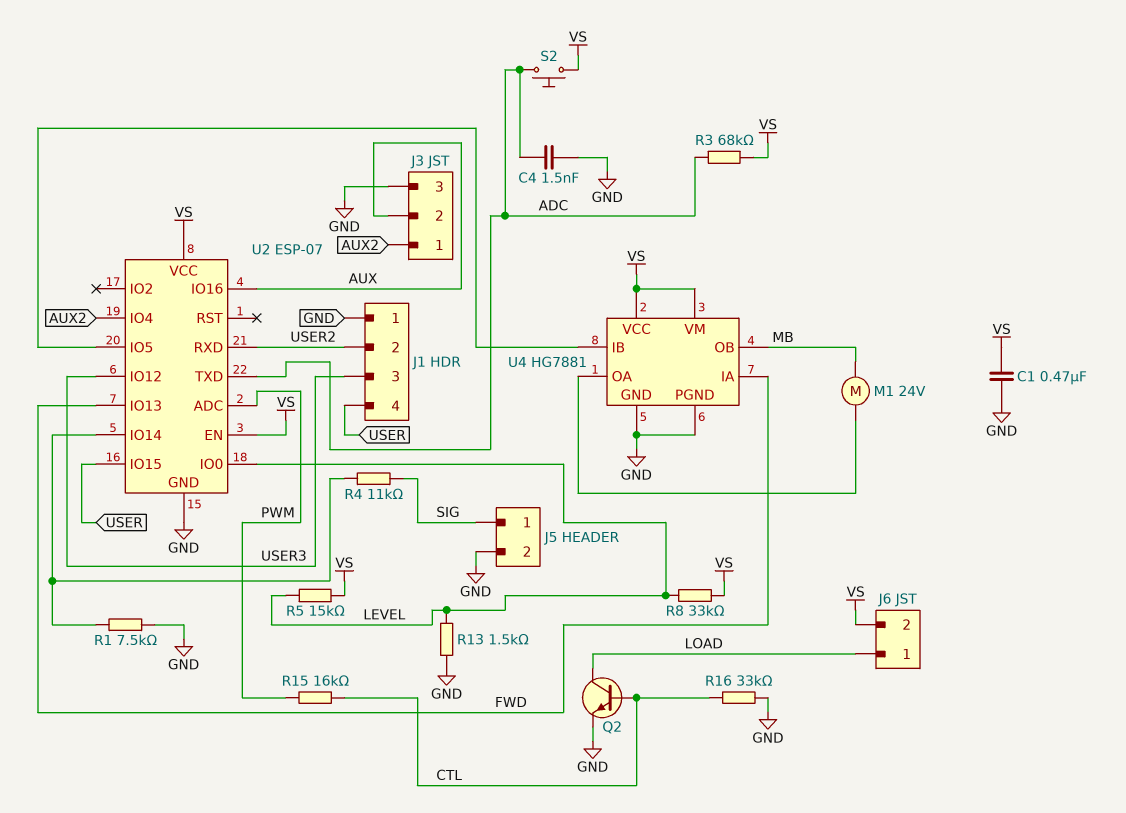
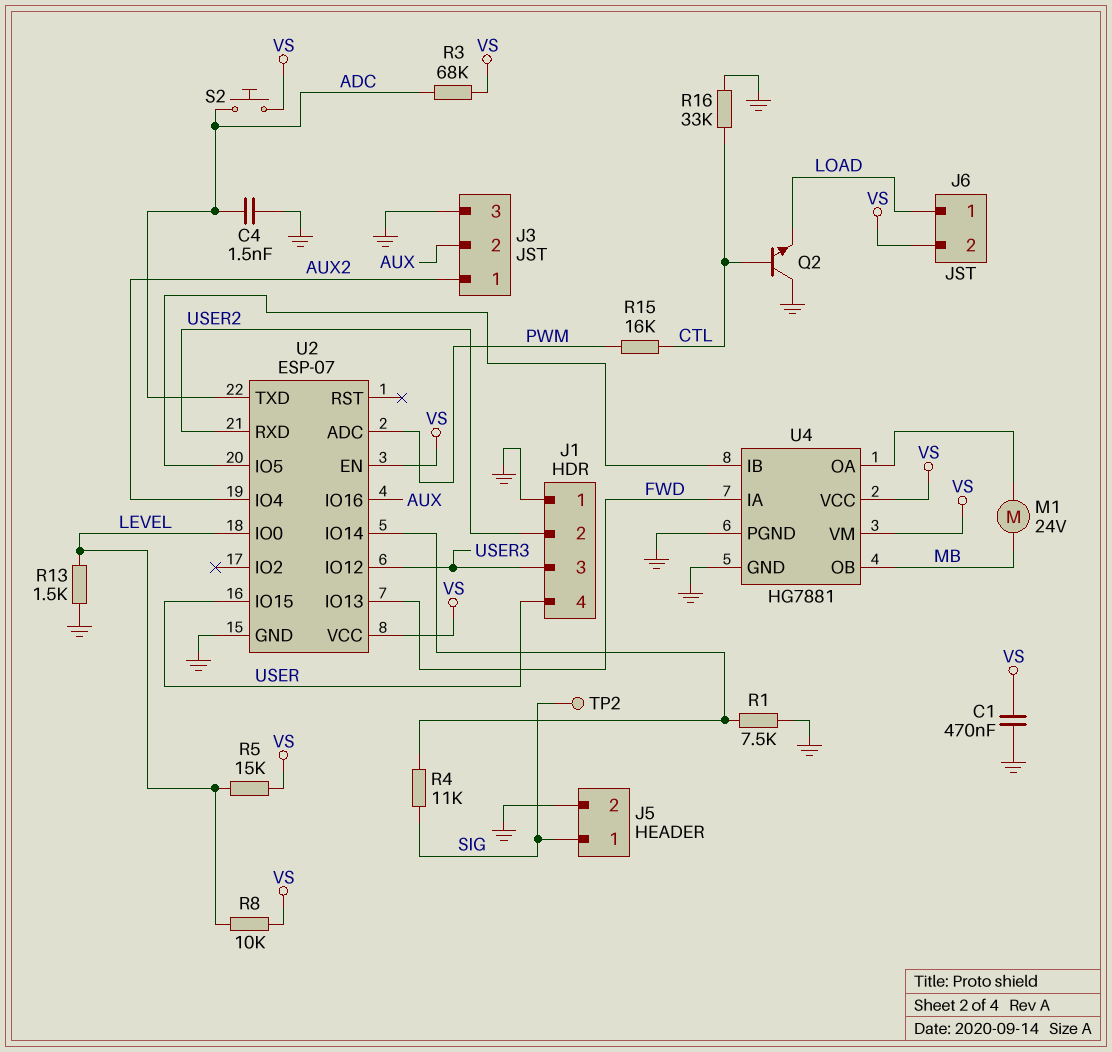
Q2: NPN (B CTL, C LOAD, E GND) -> NPN (B CTL, C GND, E LOAD)
R8: 33k (LEVEL, VS) -> 10k (LEVEL, VS)
TP2: none -> test point (SIG)

